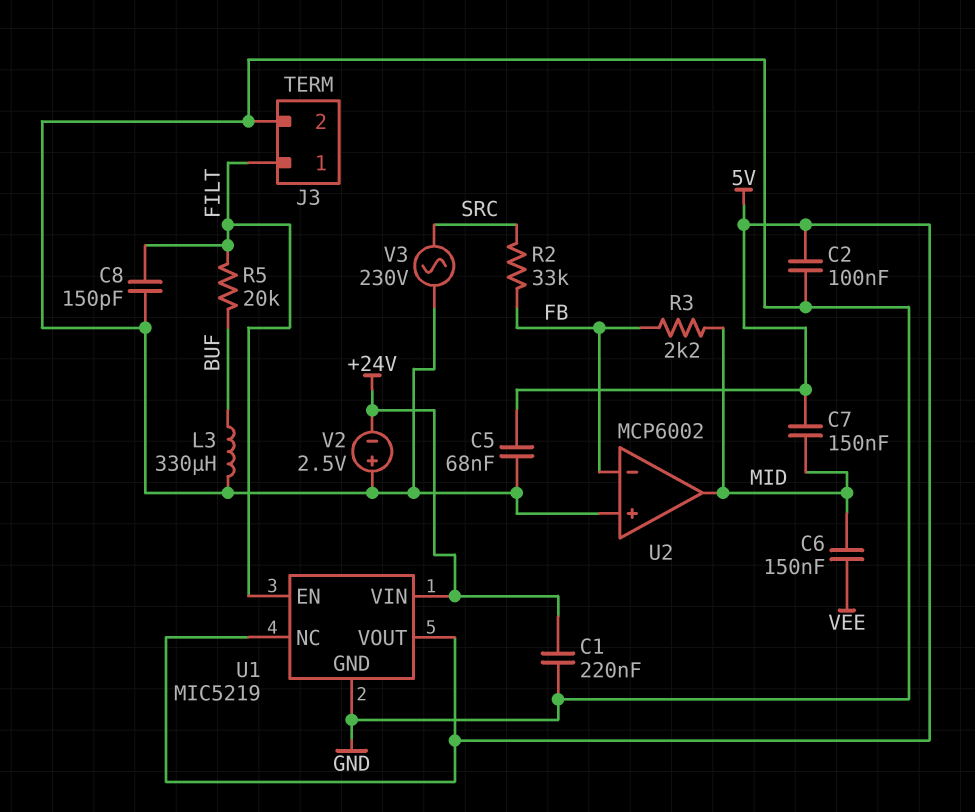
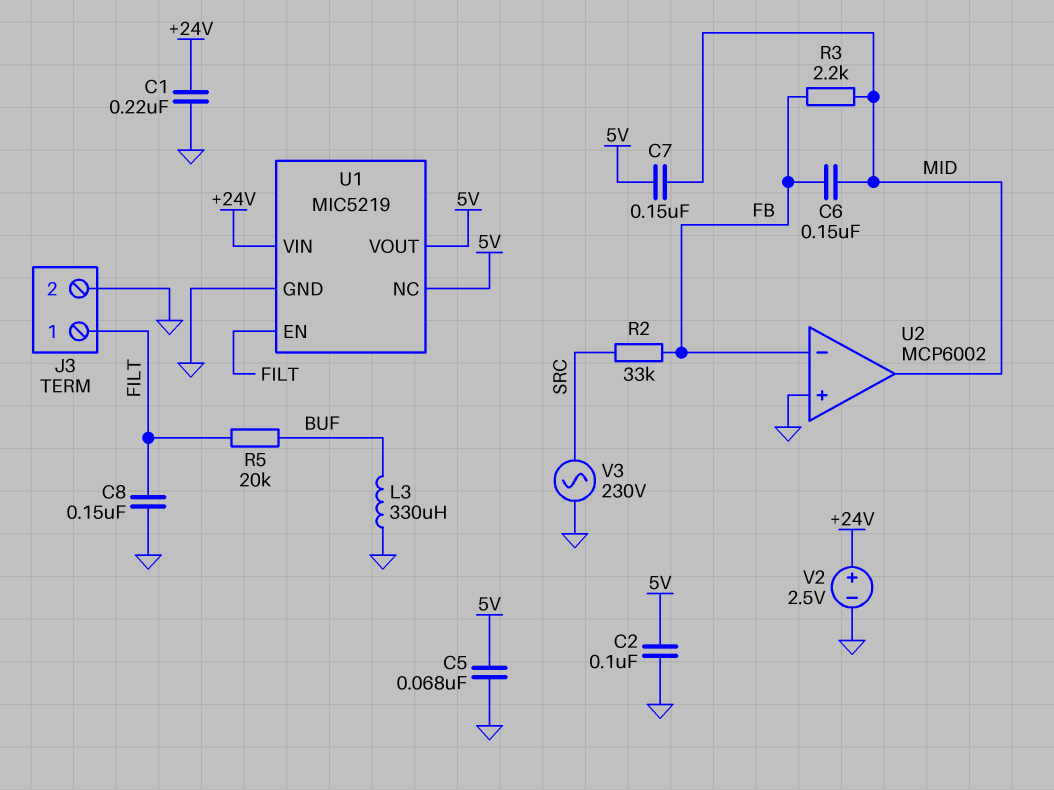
C6: 150nF (MID, VEE) -> 150nF (FB, MID)
C8: 150pF (FILT, GND) -> 150nF (FILT, GND)
V2: 2.5V (plus GND, minus +24V) -> 2.5V (plus +24V, minus GND)

